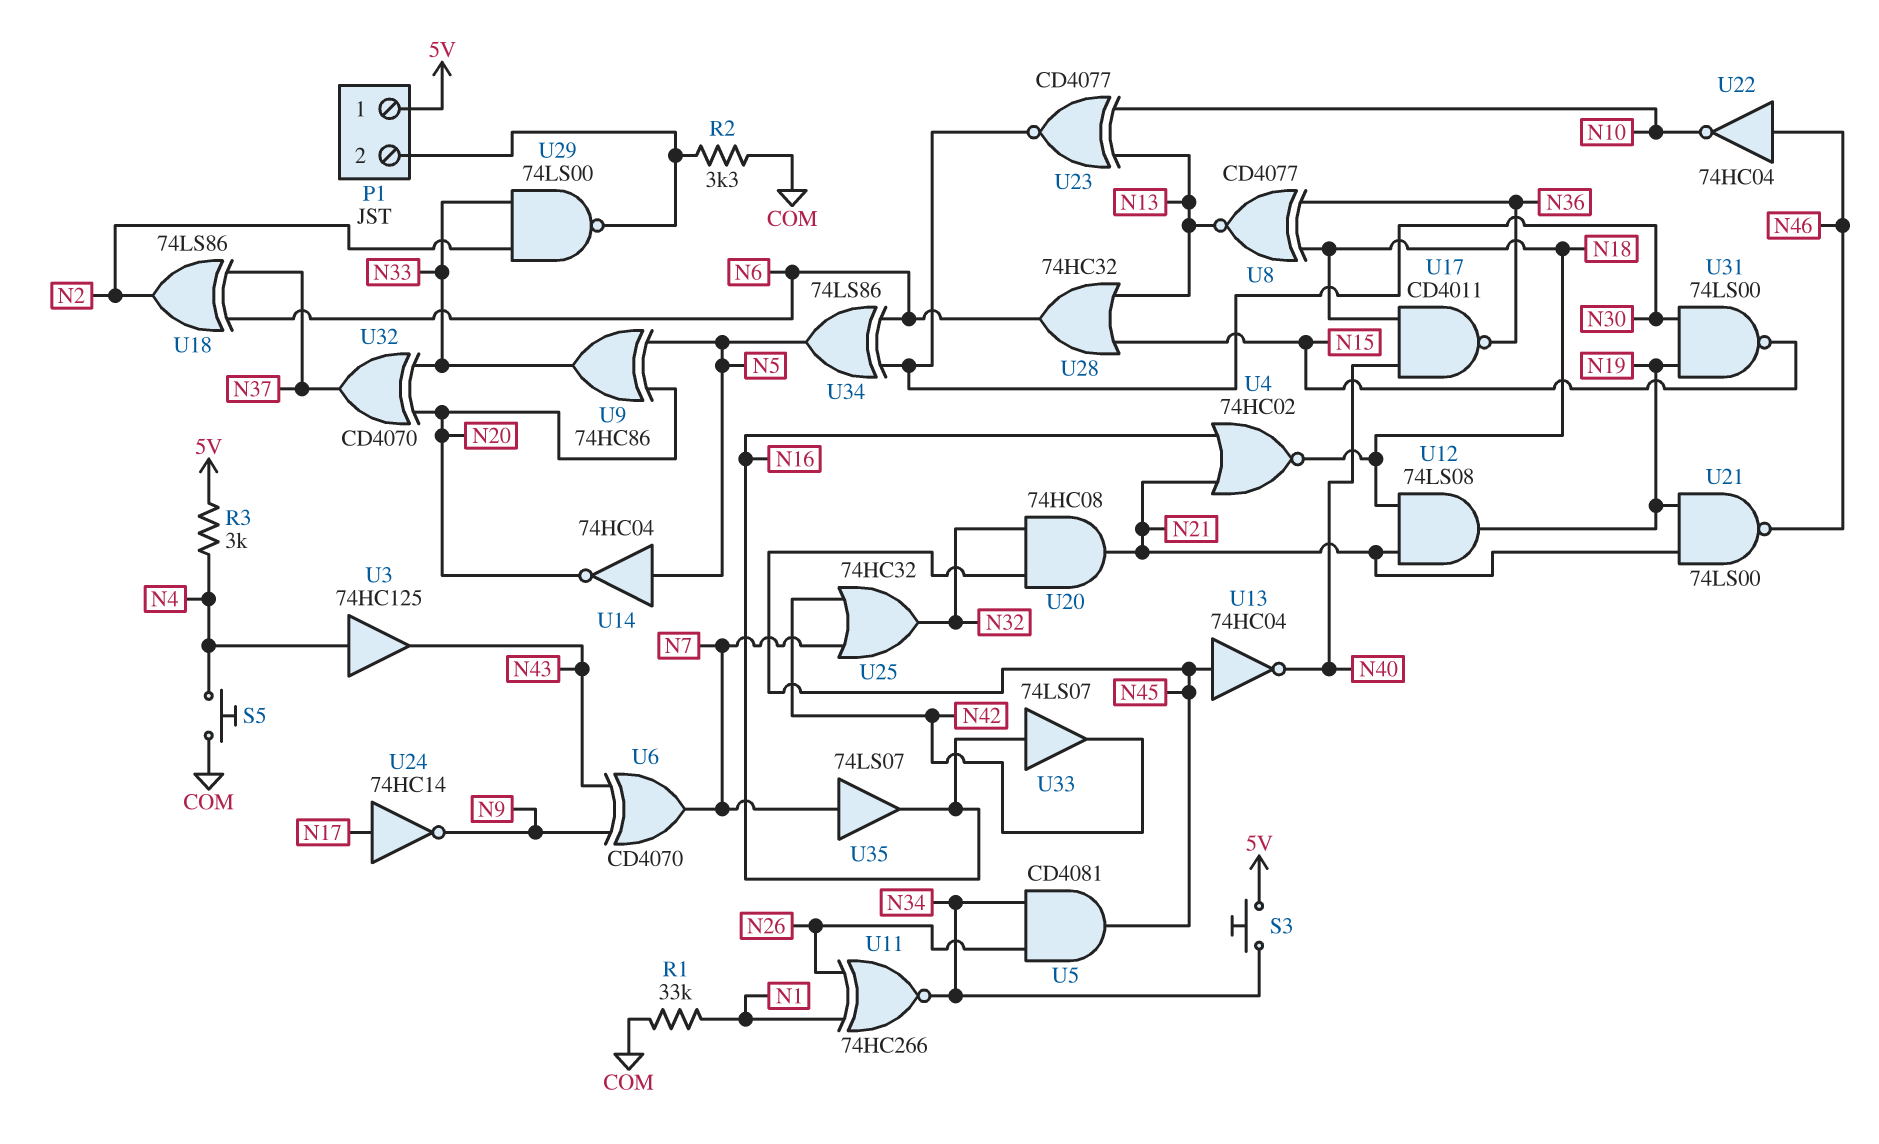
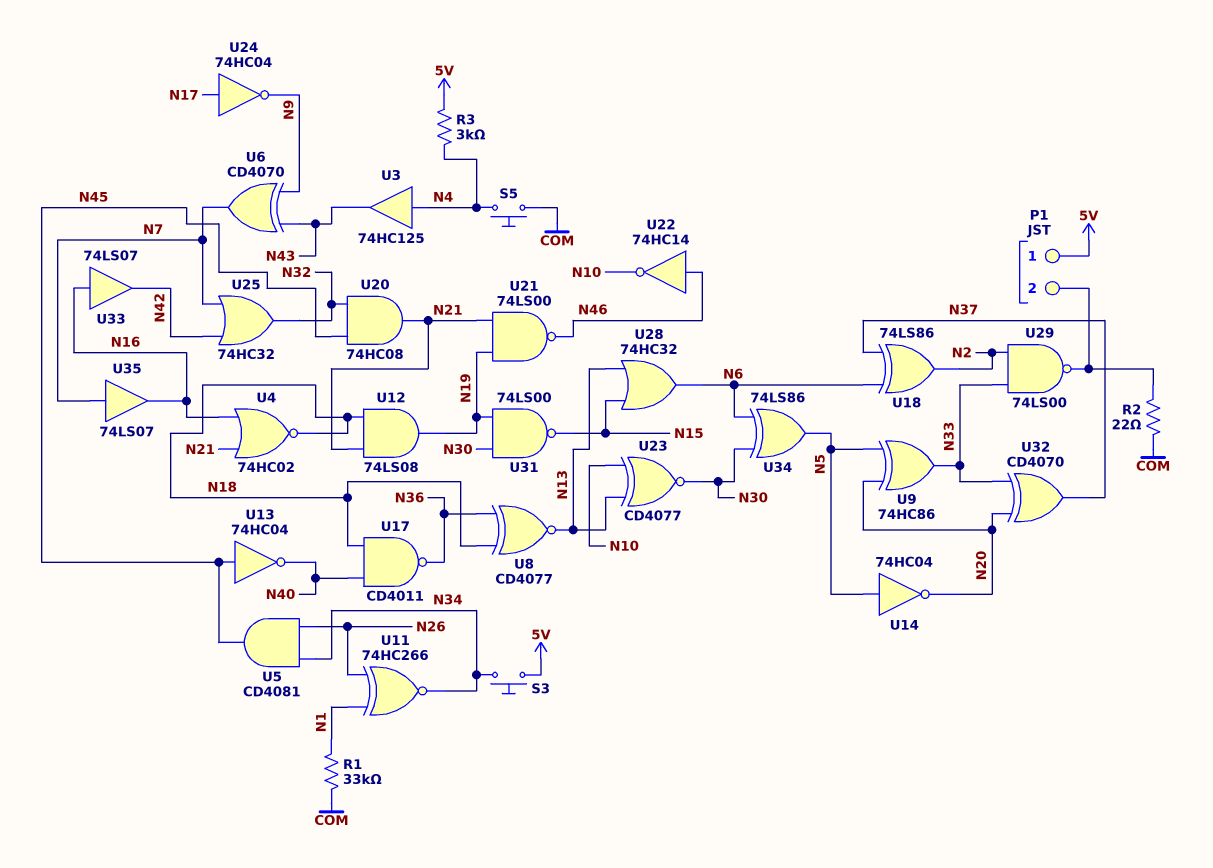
R2: 3.3k (COM, P1/2) -> 22 (COM, P1/2)
U22: NOT 74HC04 (in N46, out N10) -> NOT 74HC14 (in N46, out N10)
U24: NOT 74HC14 (in N17, out N9) -> NOT 74HC04 (in N17, out N9)

